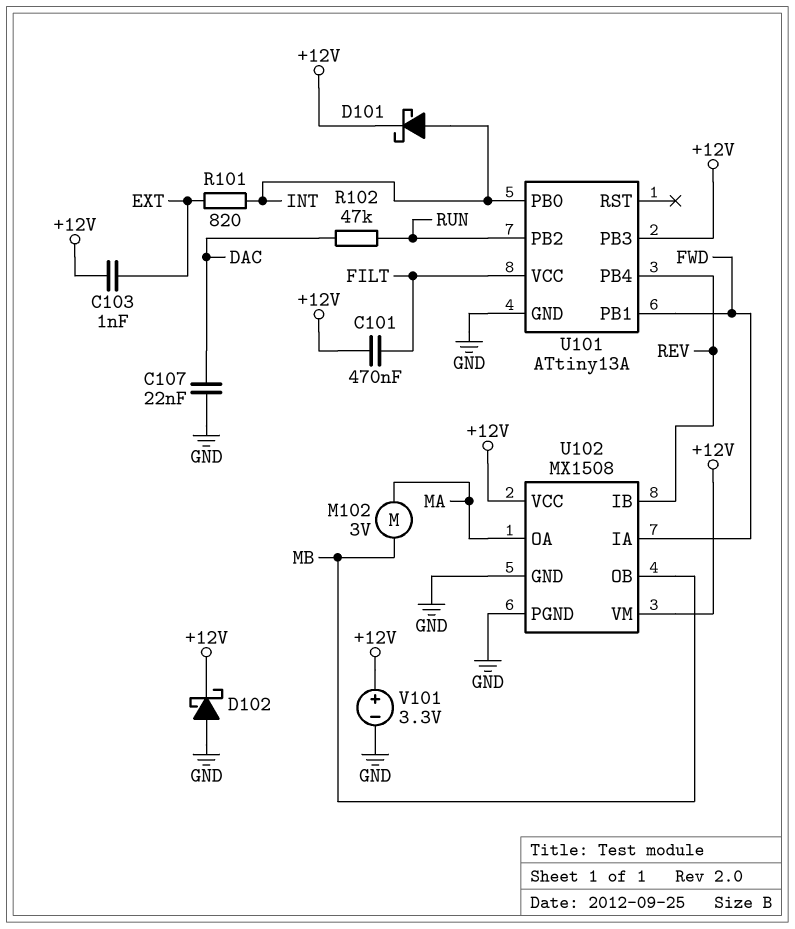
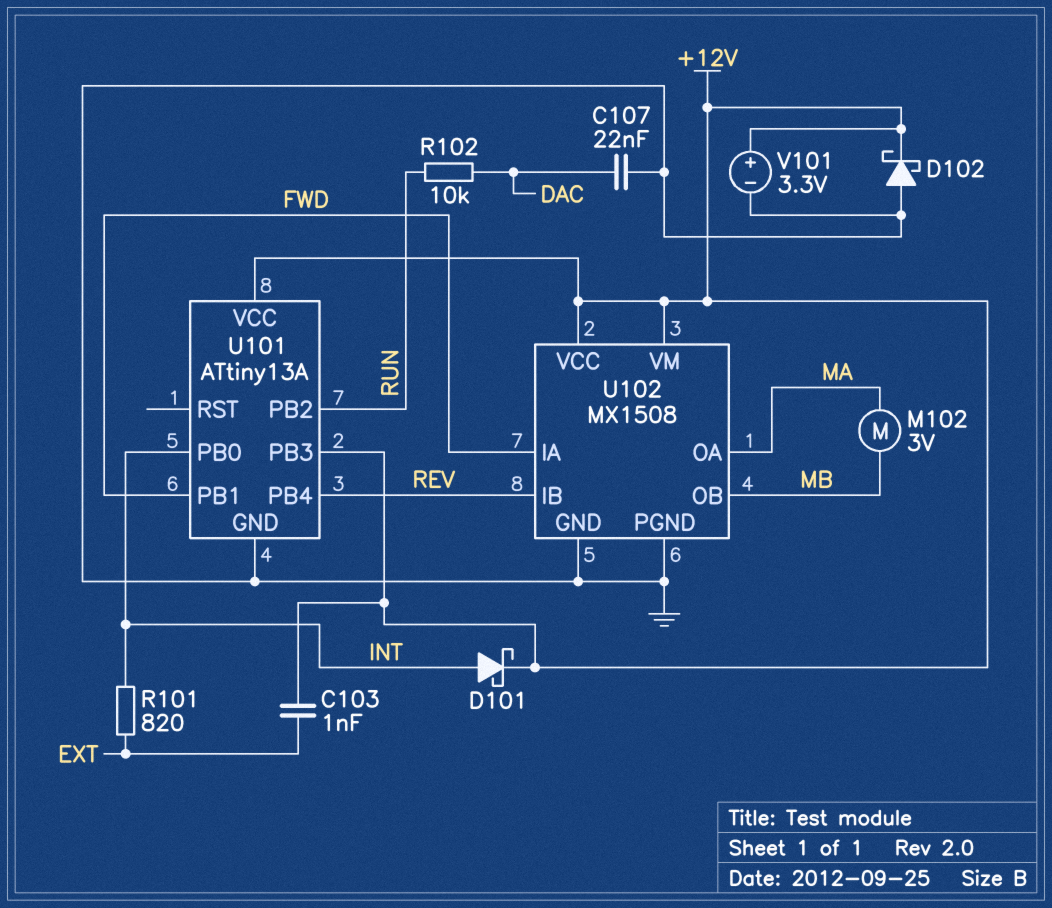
C101: 470nF (+12V, FILT) -> none
R102: 47k (DAC, RUN) -> 10k (DAC, RUN)
U101 pin VCC: FILT -> +12V

